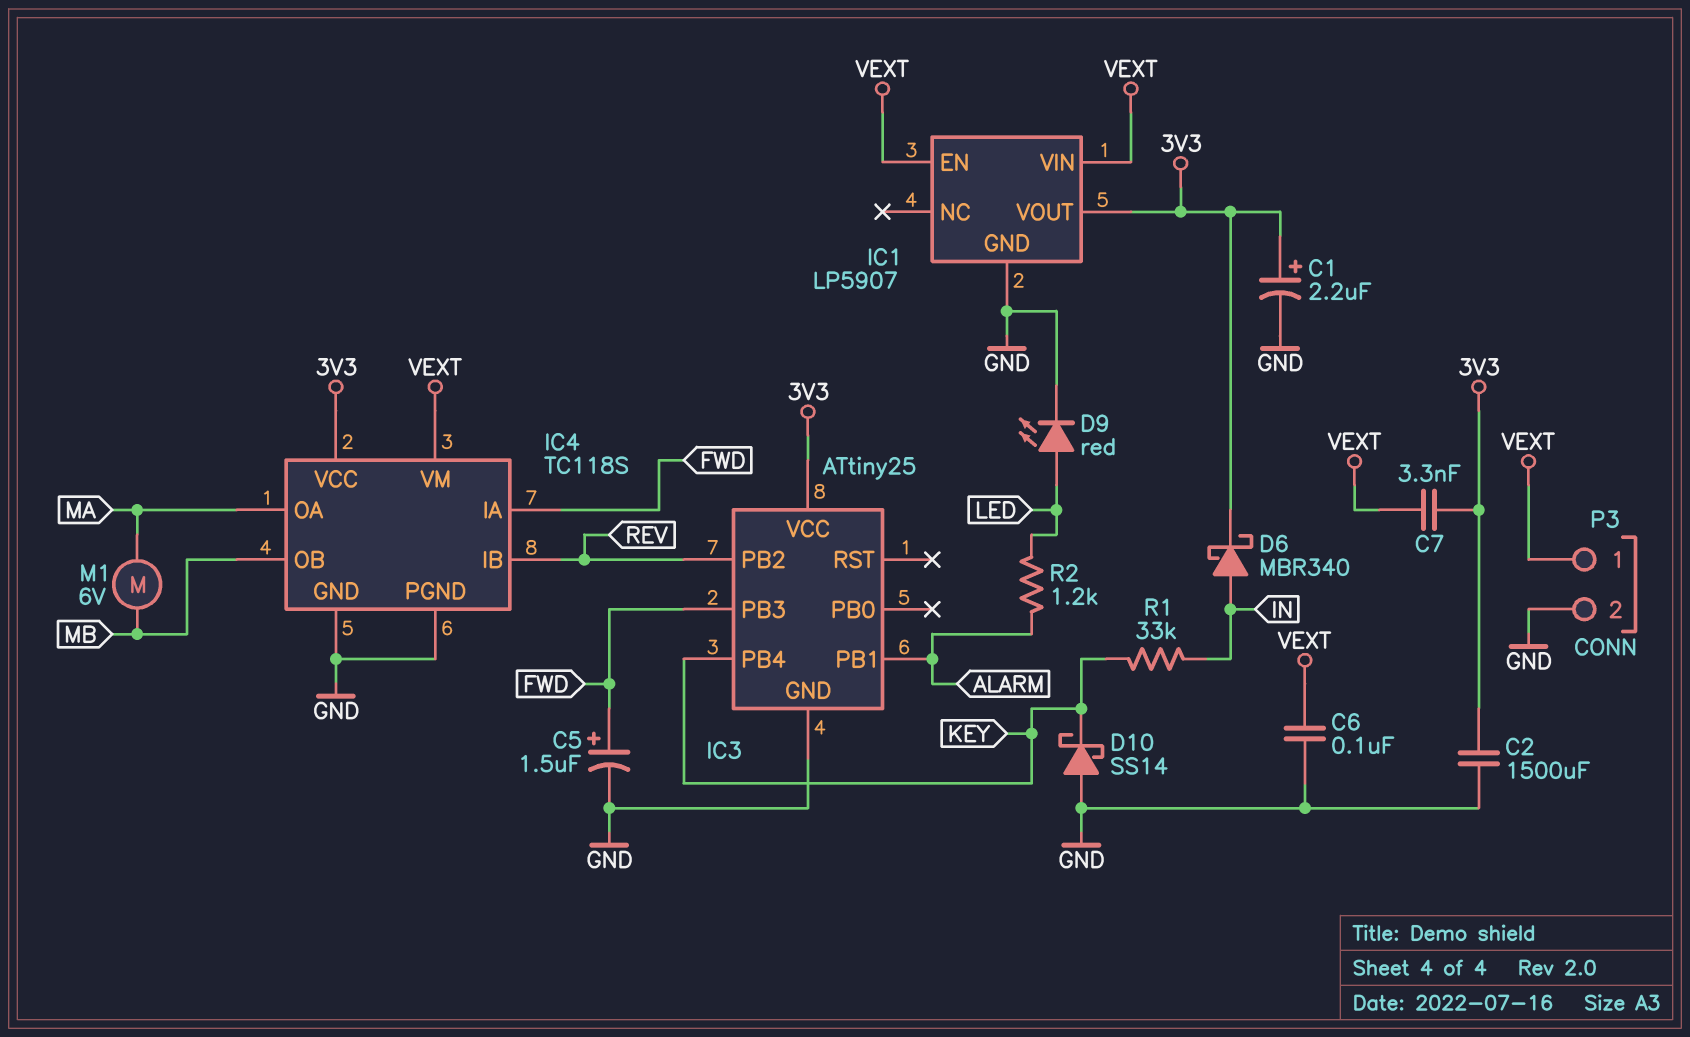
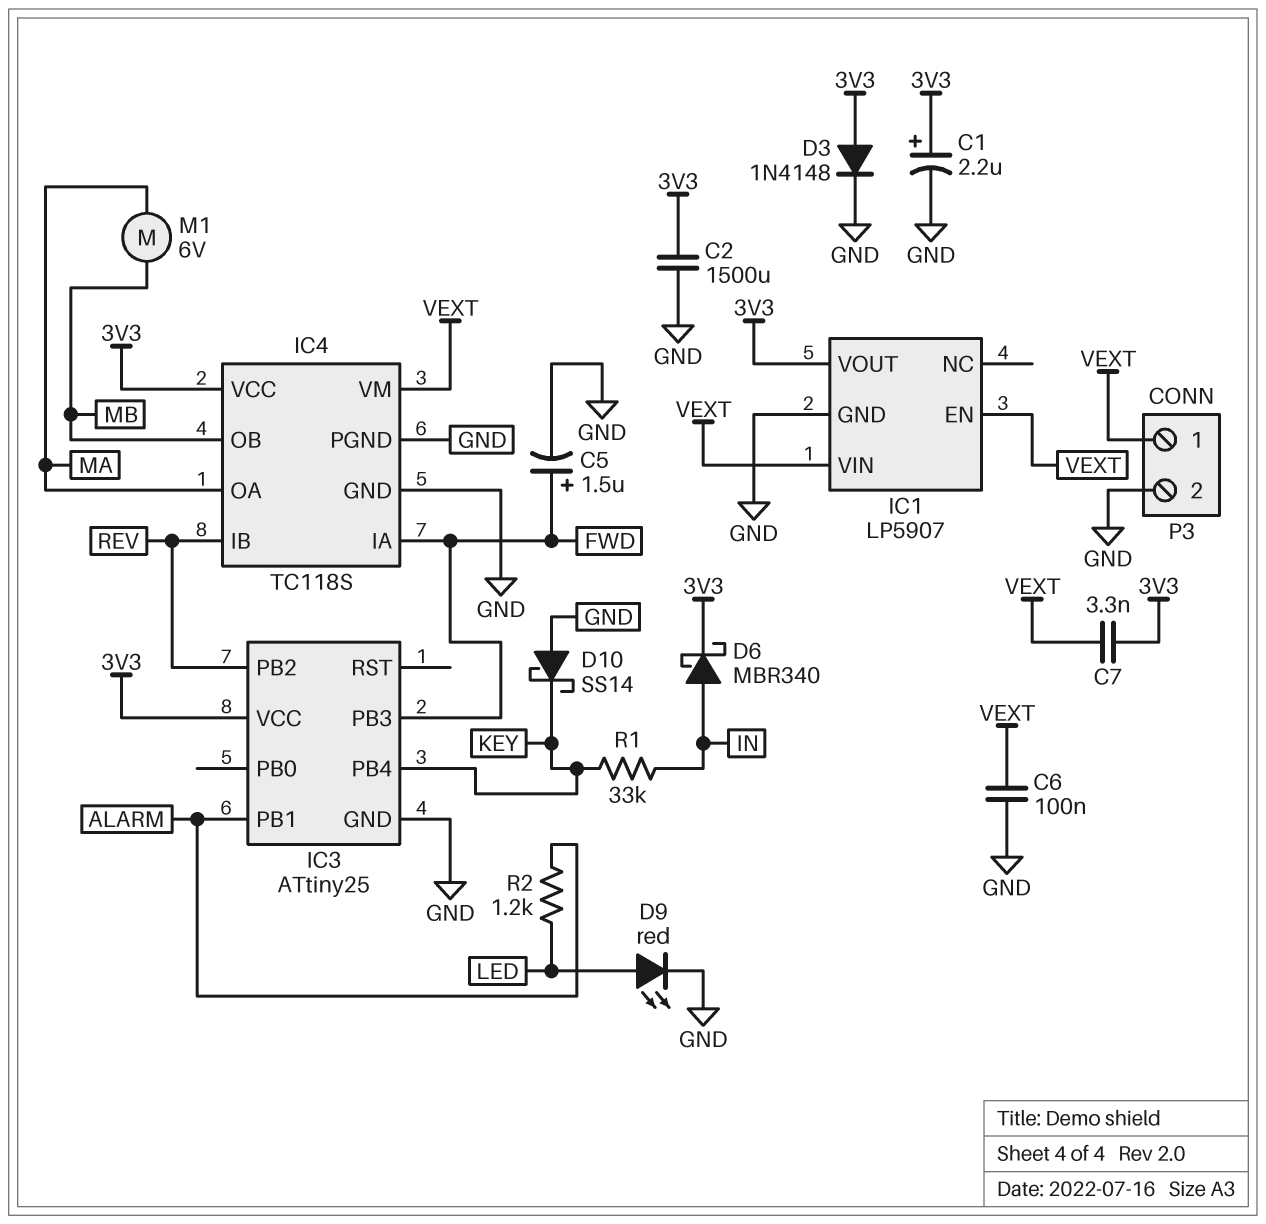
D3: none -> diode 1N4148 (A 3V3, K GND)

